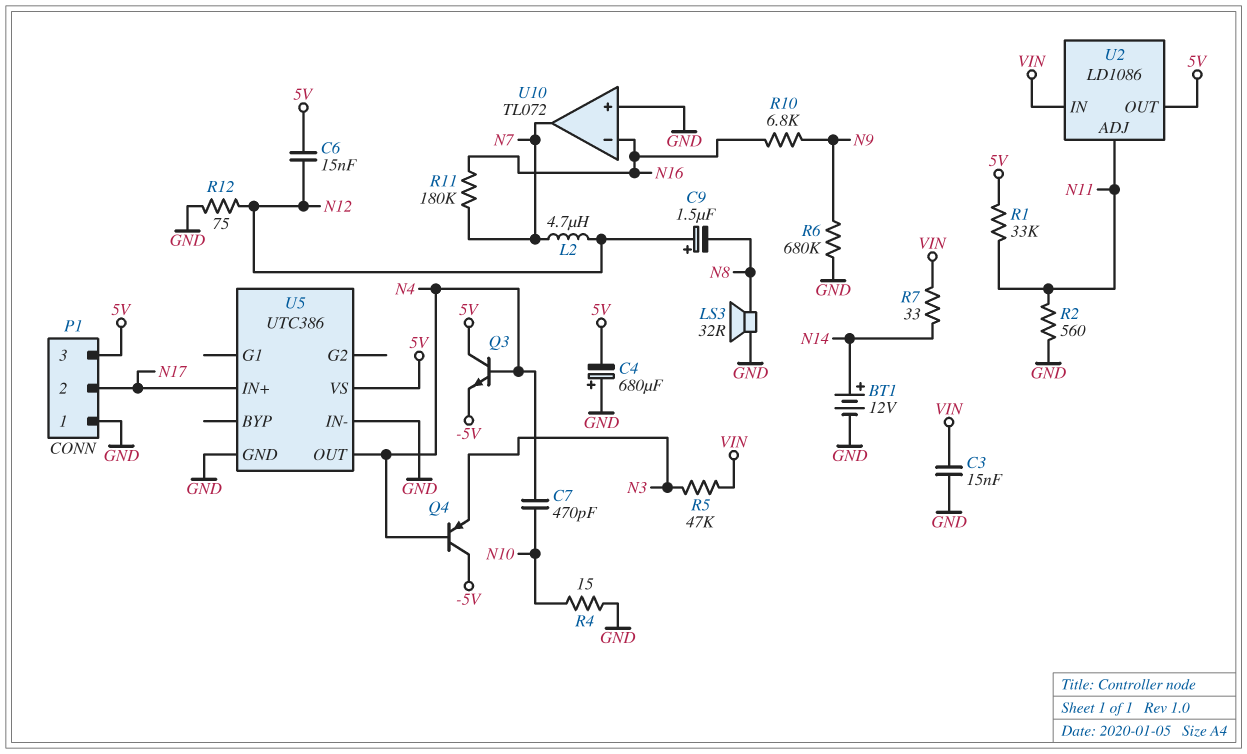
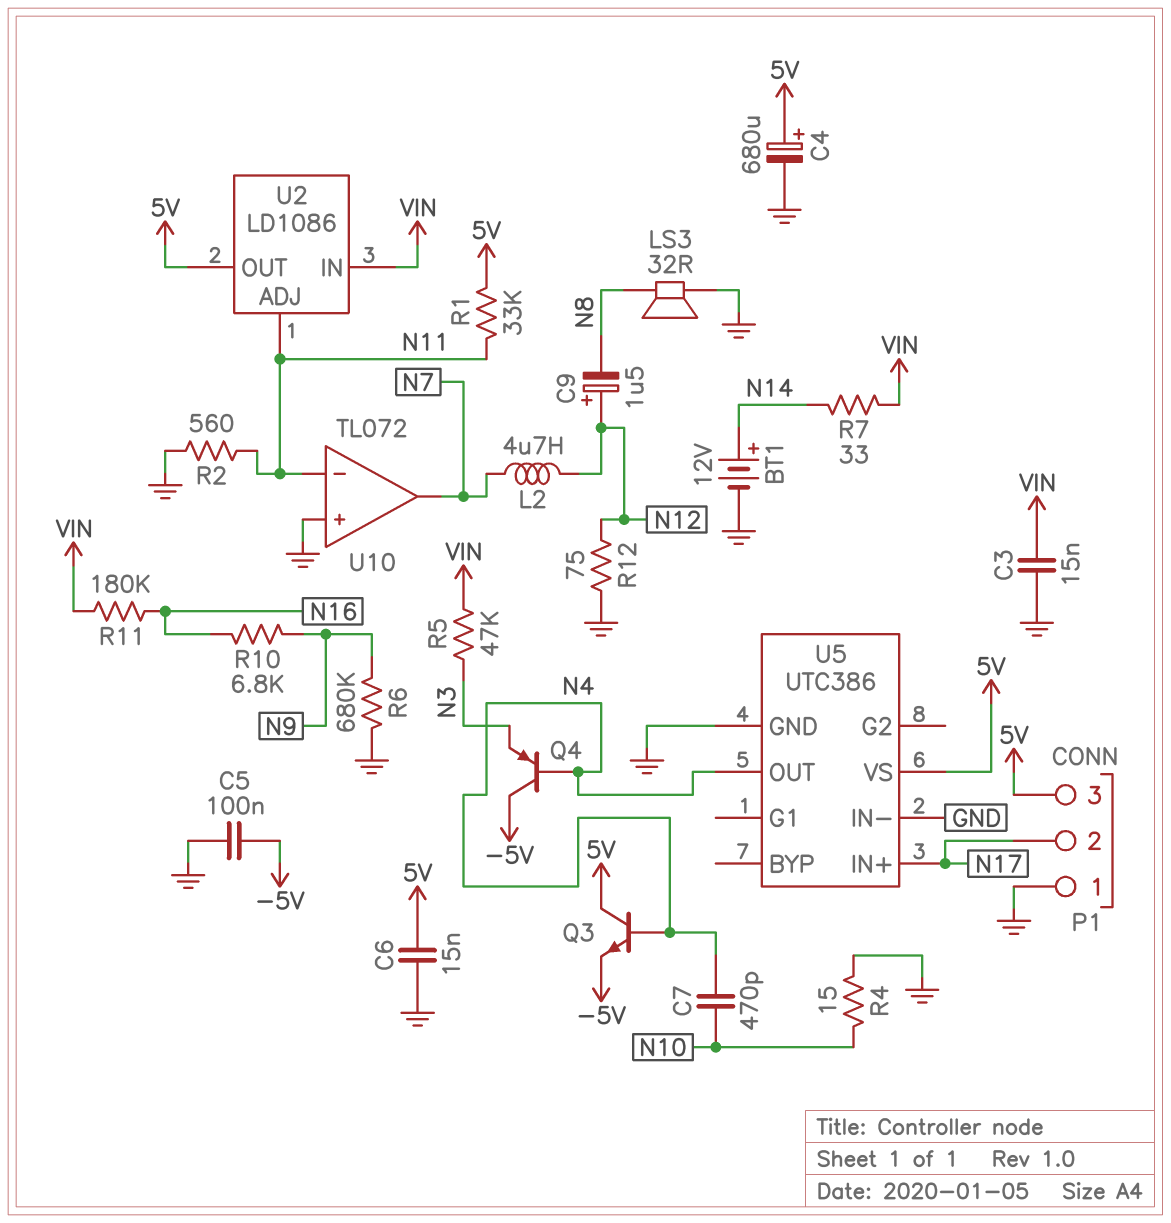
C4: 680uF (plus GND, minus 5V) -> 680uF (plus 5V, minus GND)
C5: none -> 100nF (-5V, GND)
C6: 15nF (5V, N12) -> 15nF (5V, GND)
R11: 180k (N7, N16) -> 180k (N16, VIN)
U10 pin in-: N16 -> N11

